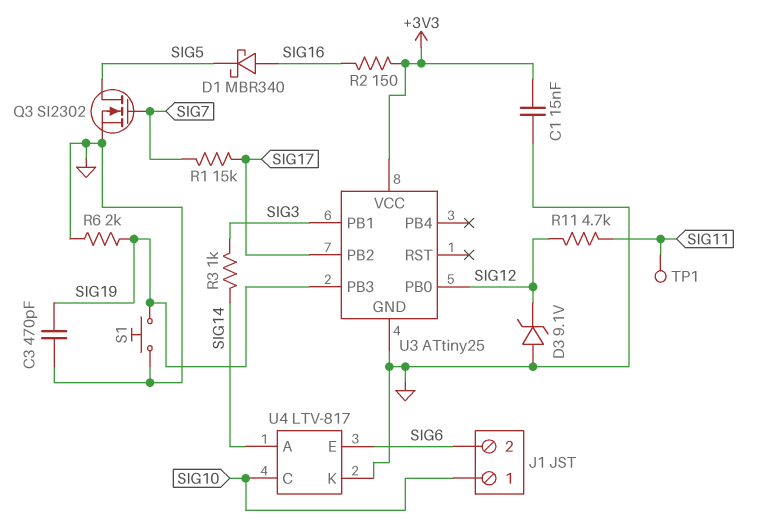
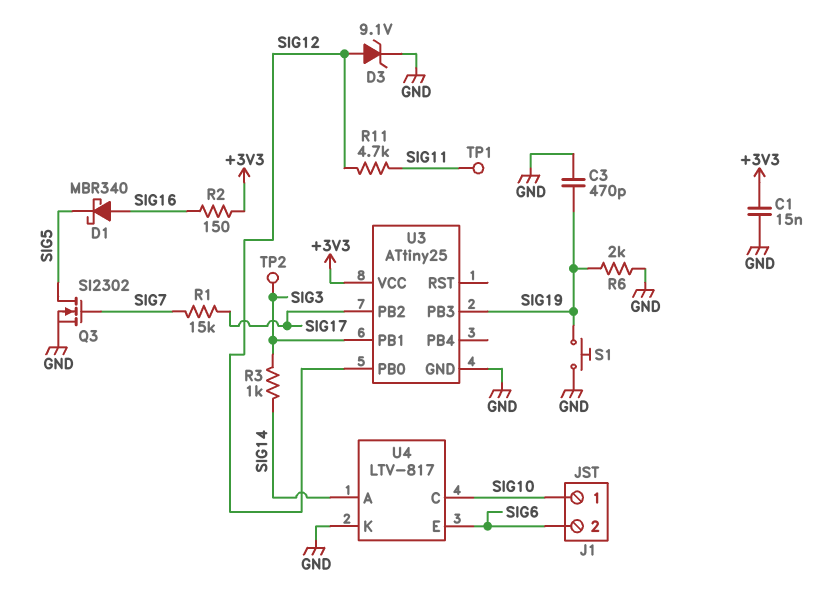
D3: zener 9.1V (A GND, K SIG12) -> zener 9.1V (A SIG12, K GND)
TP2: none -> test point (SIG3)

